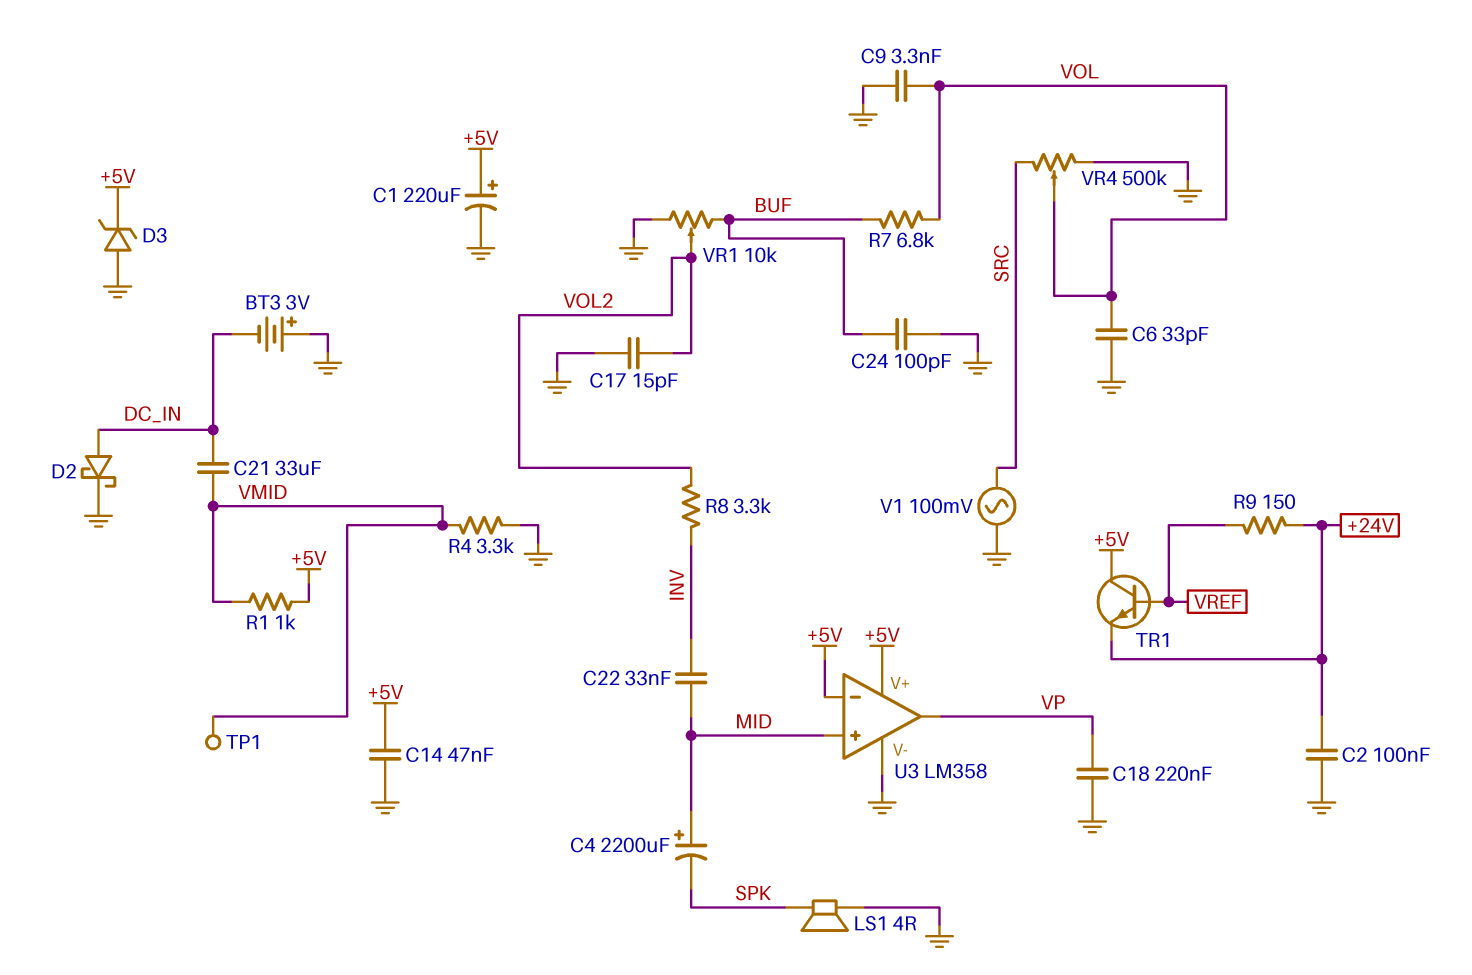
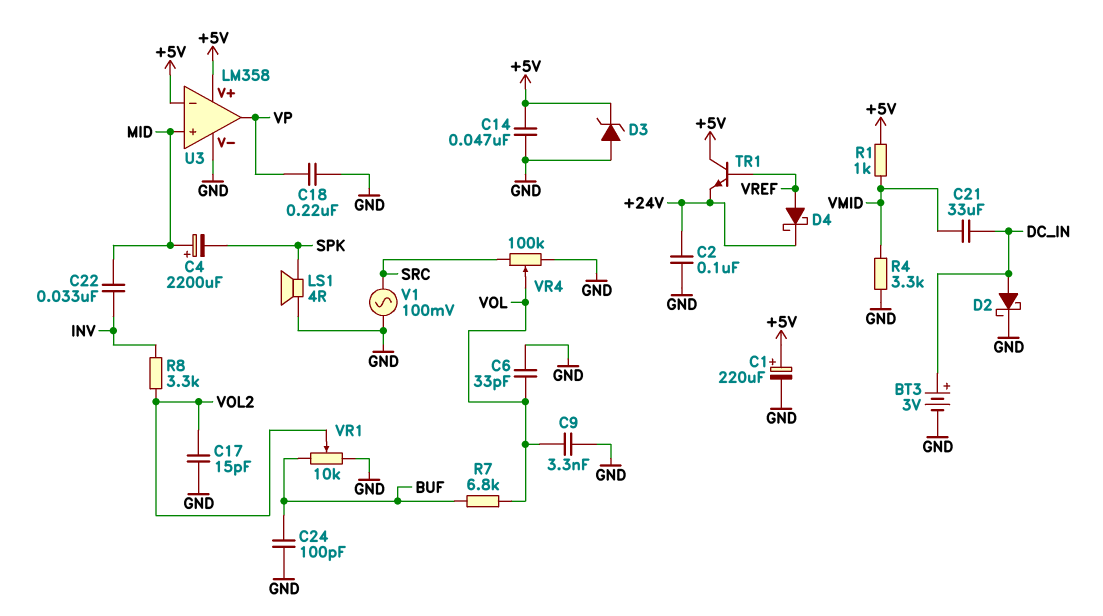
BT3: 3V (plus GND, minus DC_IN) -> 3V (plus DC_IN, minus GND)
D4: none -> schottky (A VREF, K +24V)
R9: 150 (+24V, VREF) -> none
TP1: test point (VMID) -> none
VR4: 500k (GND, SRC, wiper VOL) -> 100k (GND, SRC, wiper VOL)

